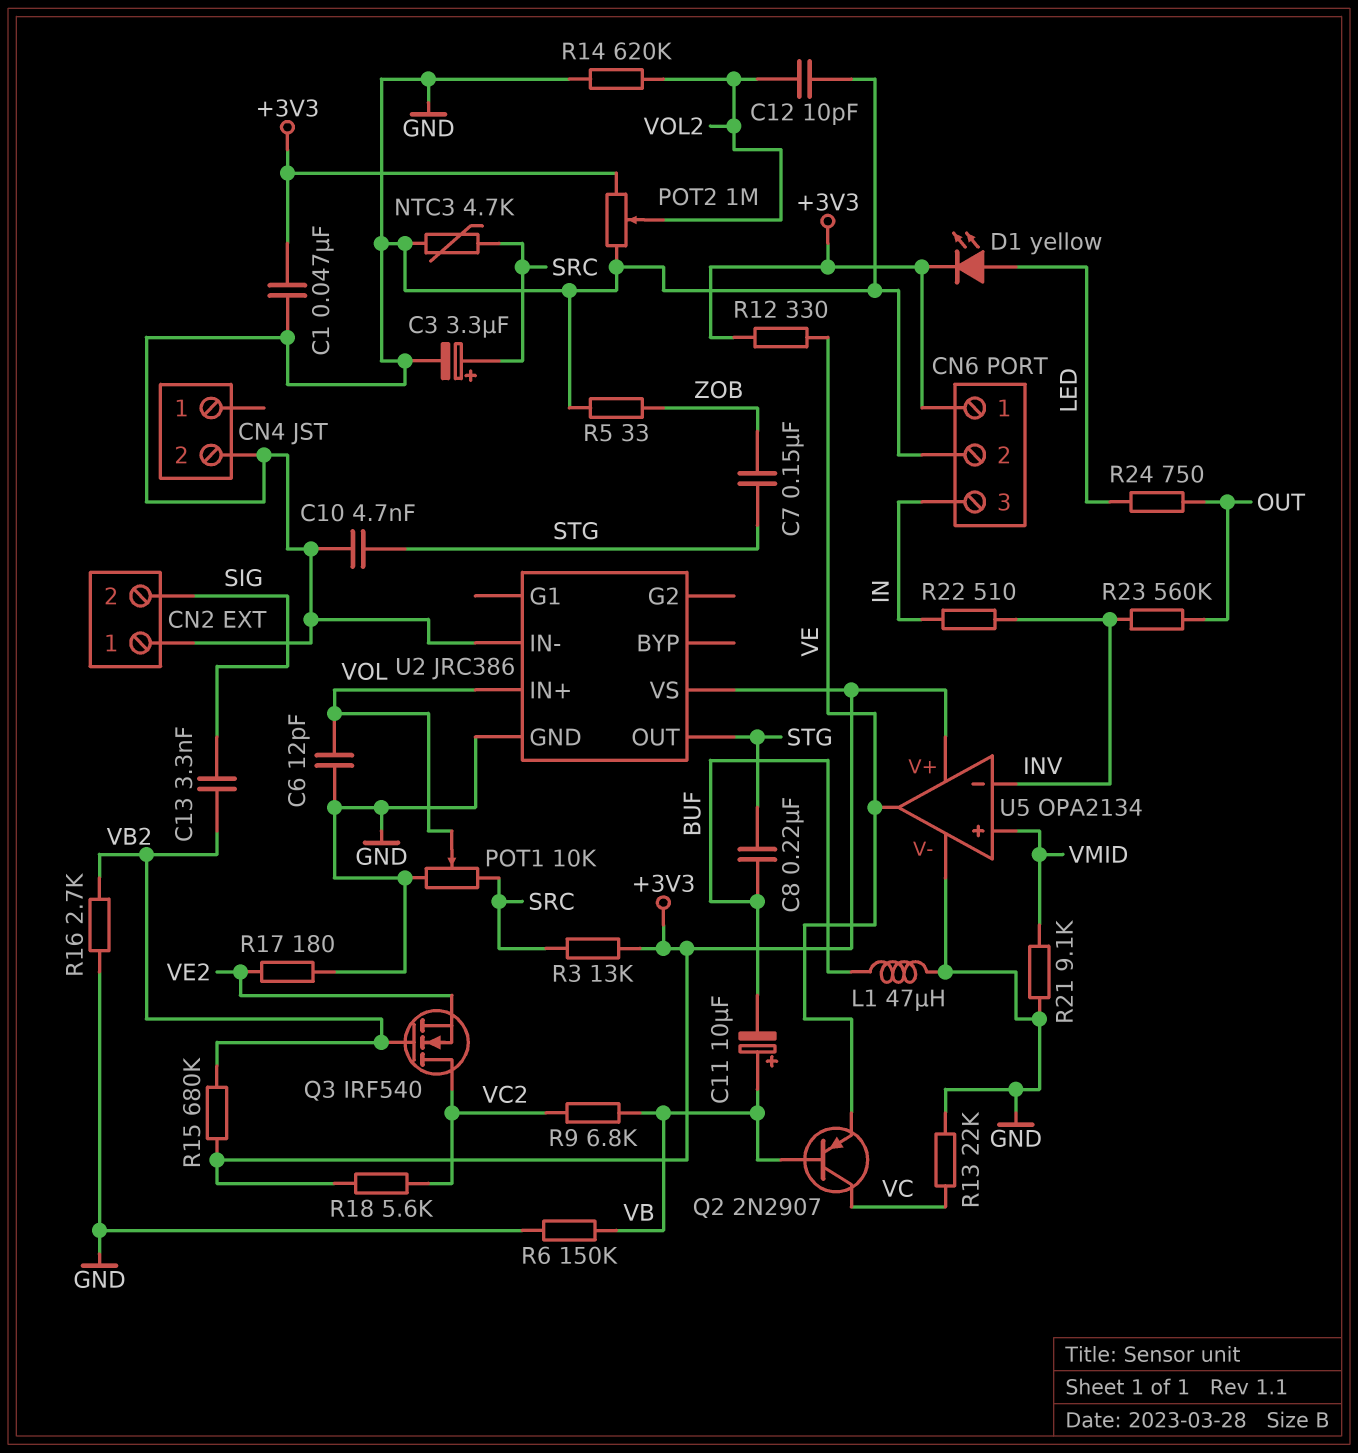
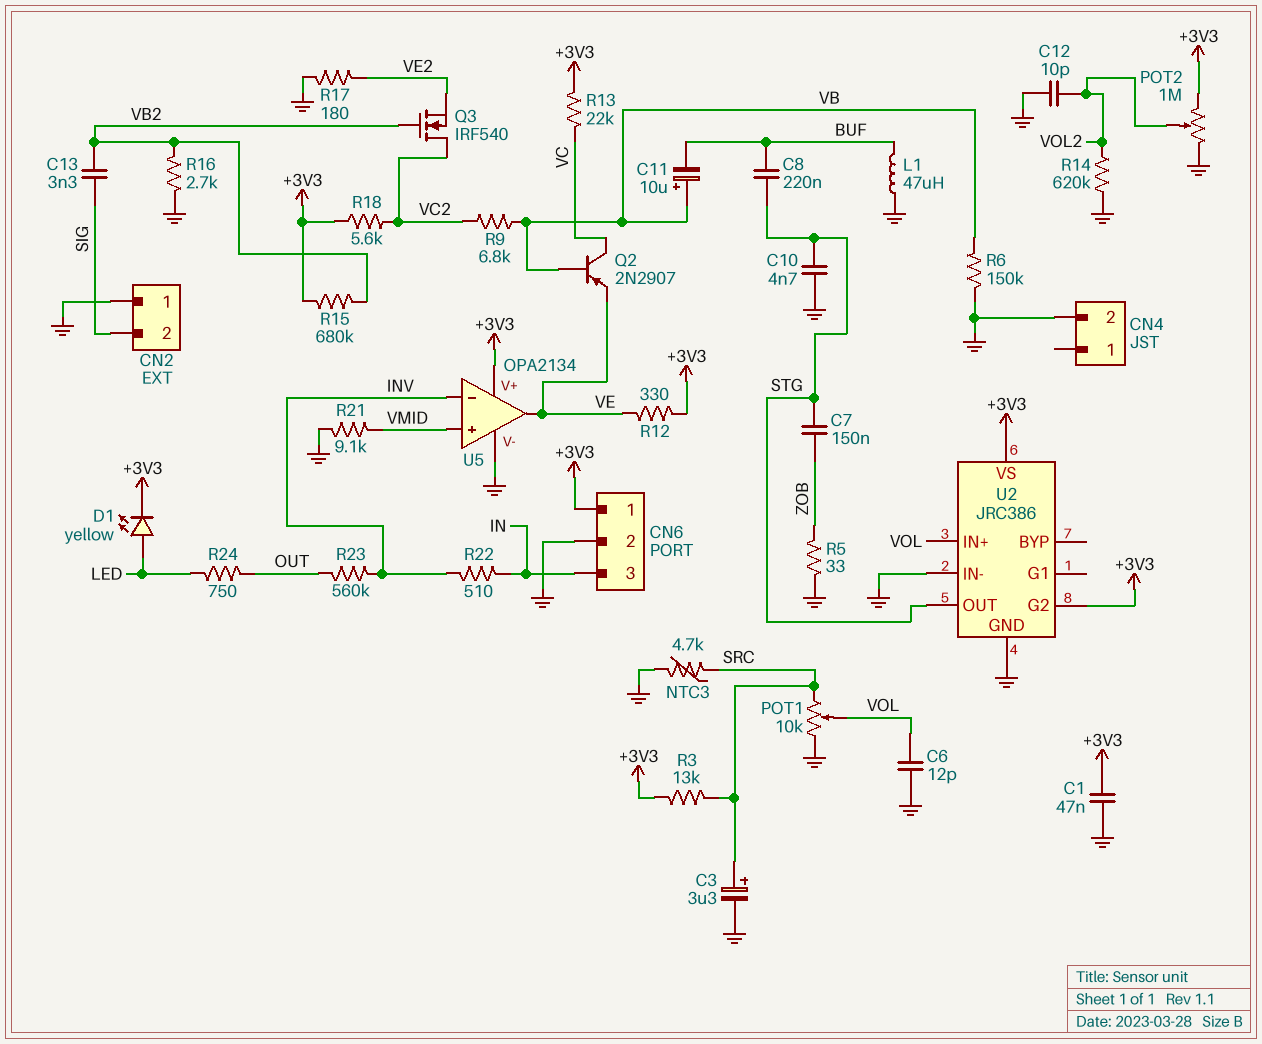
R13: 22k (GND, VC) -> 22k (+3V3, VC)
U2 pin G2: none -> +3V3

